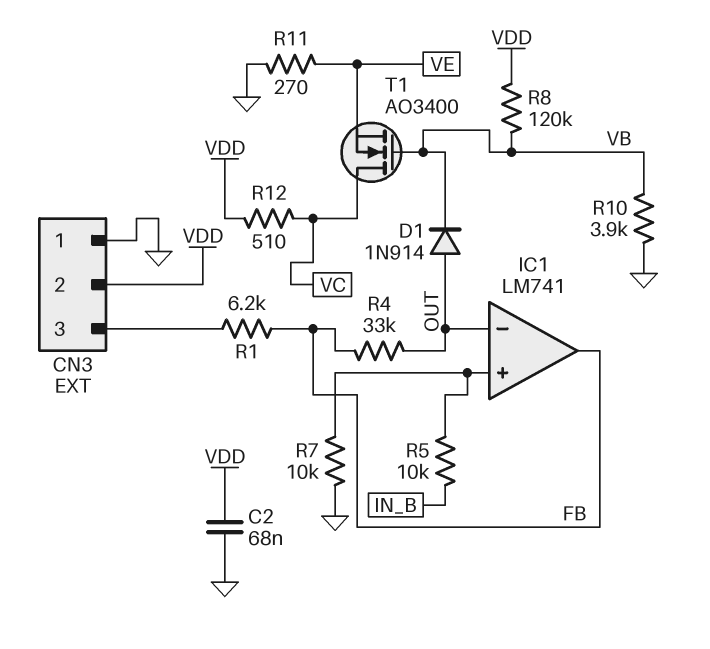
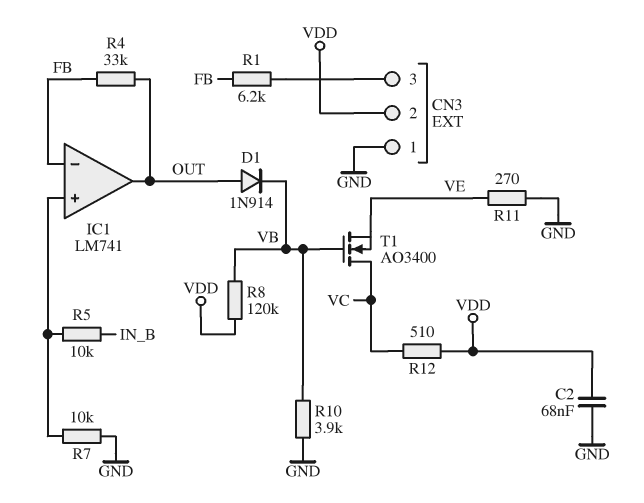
IC1 pin in-: OUT -> FB
IC1 pin out: FB -> OUT

